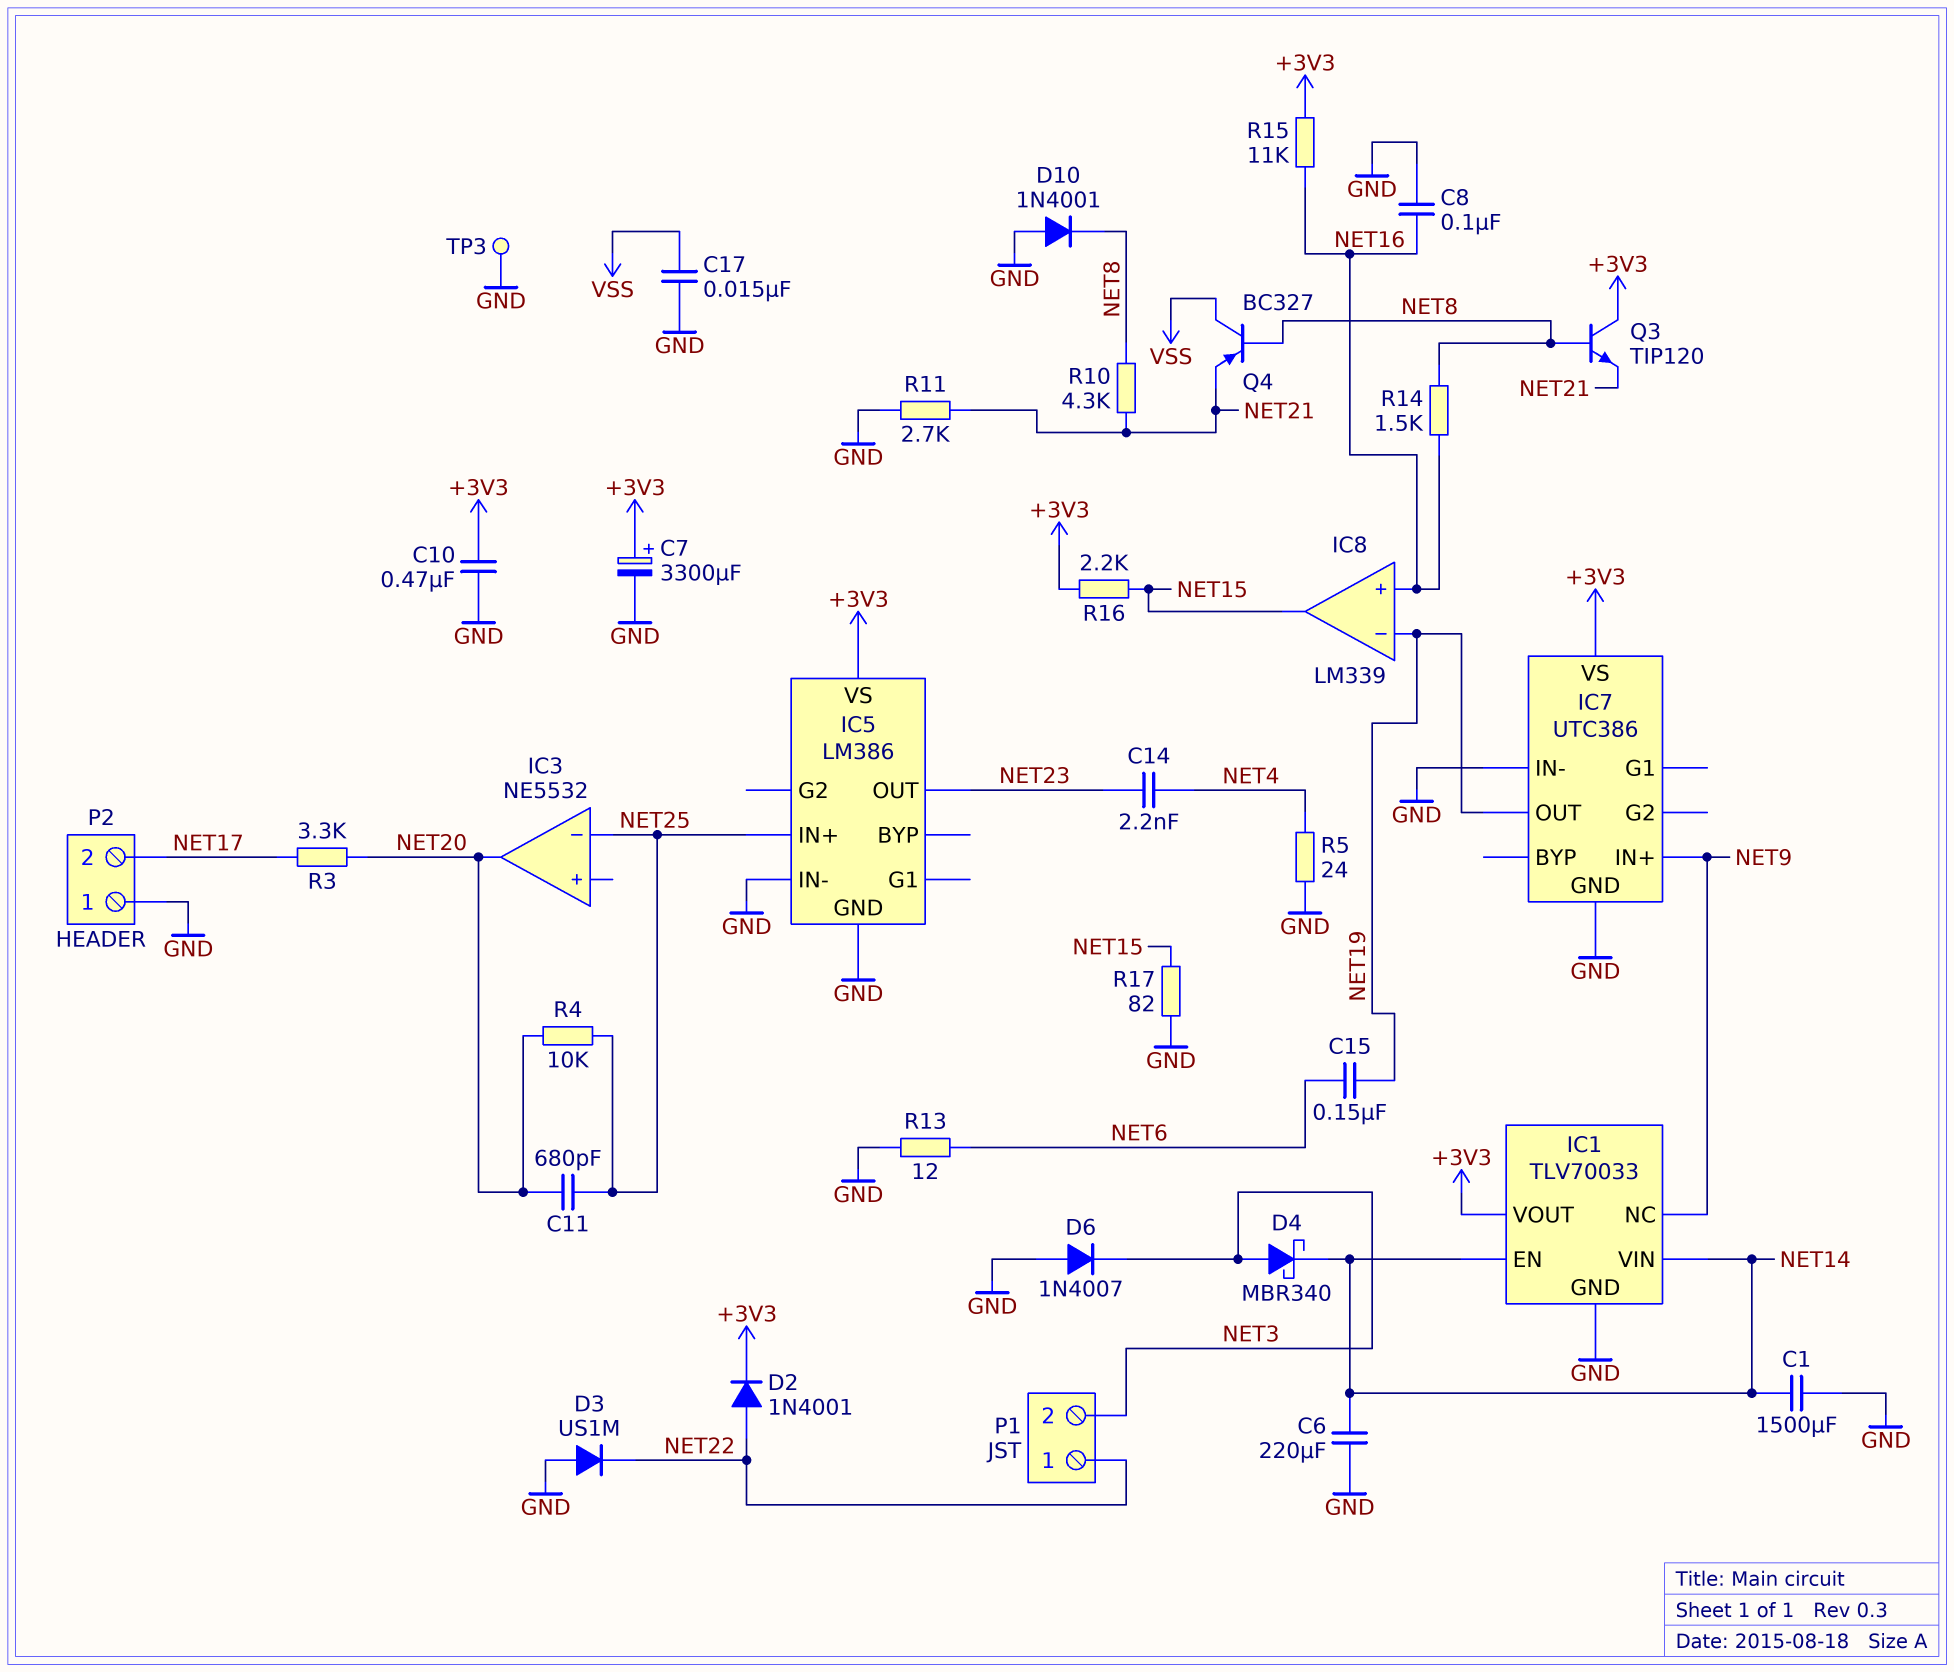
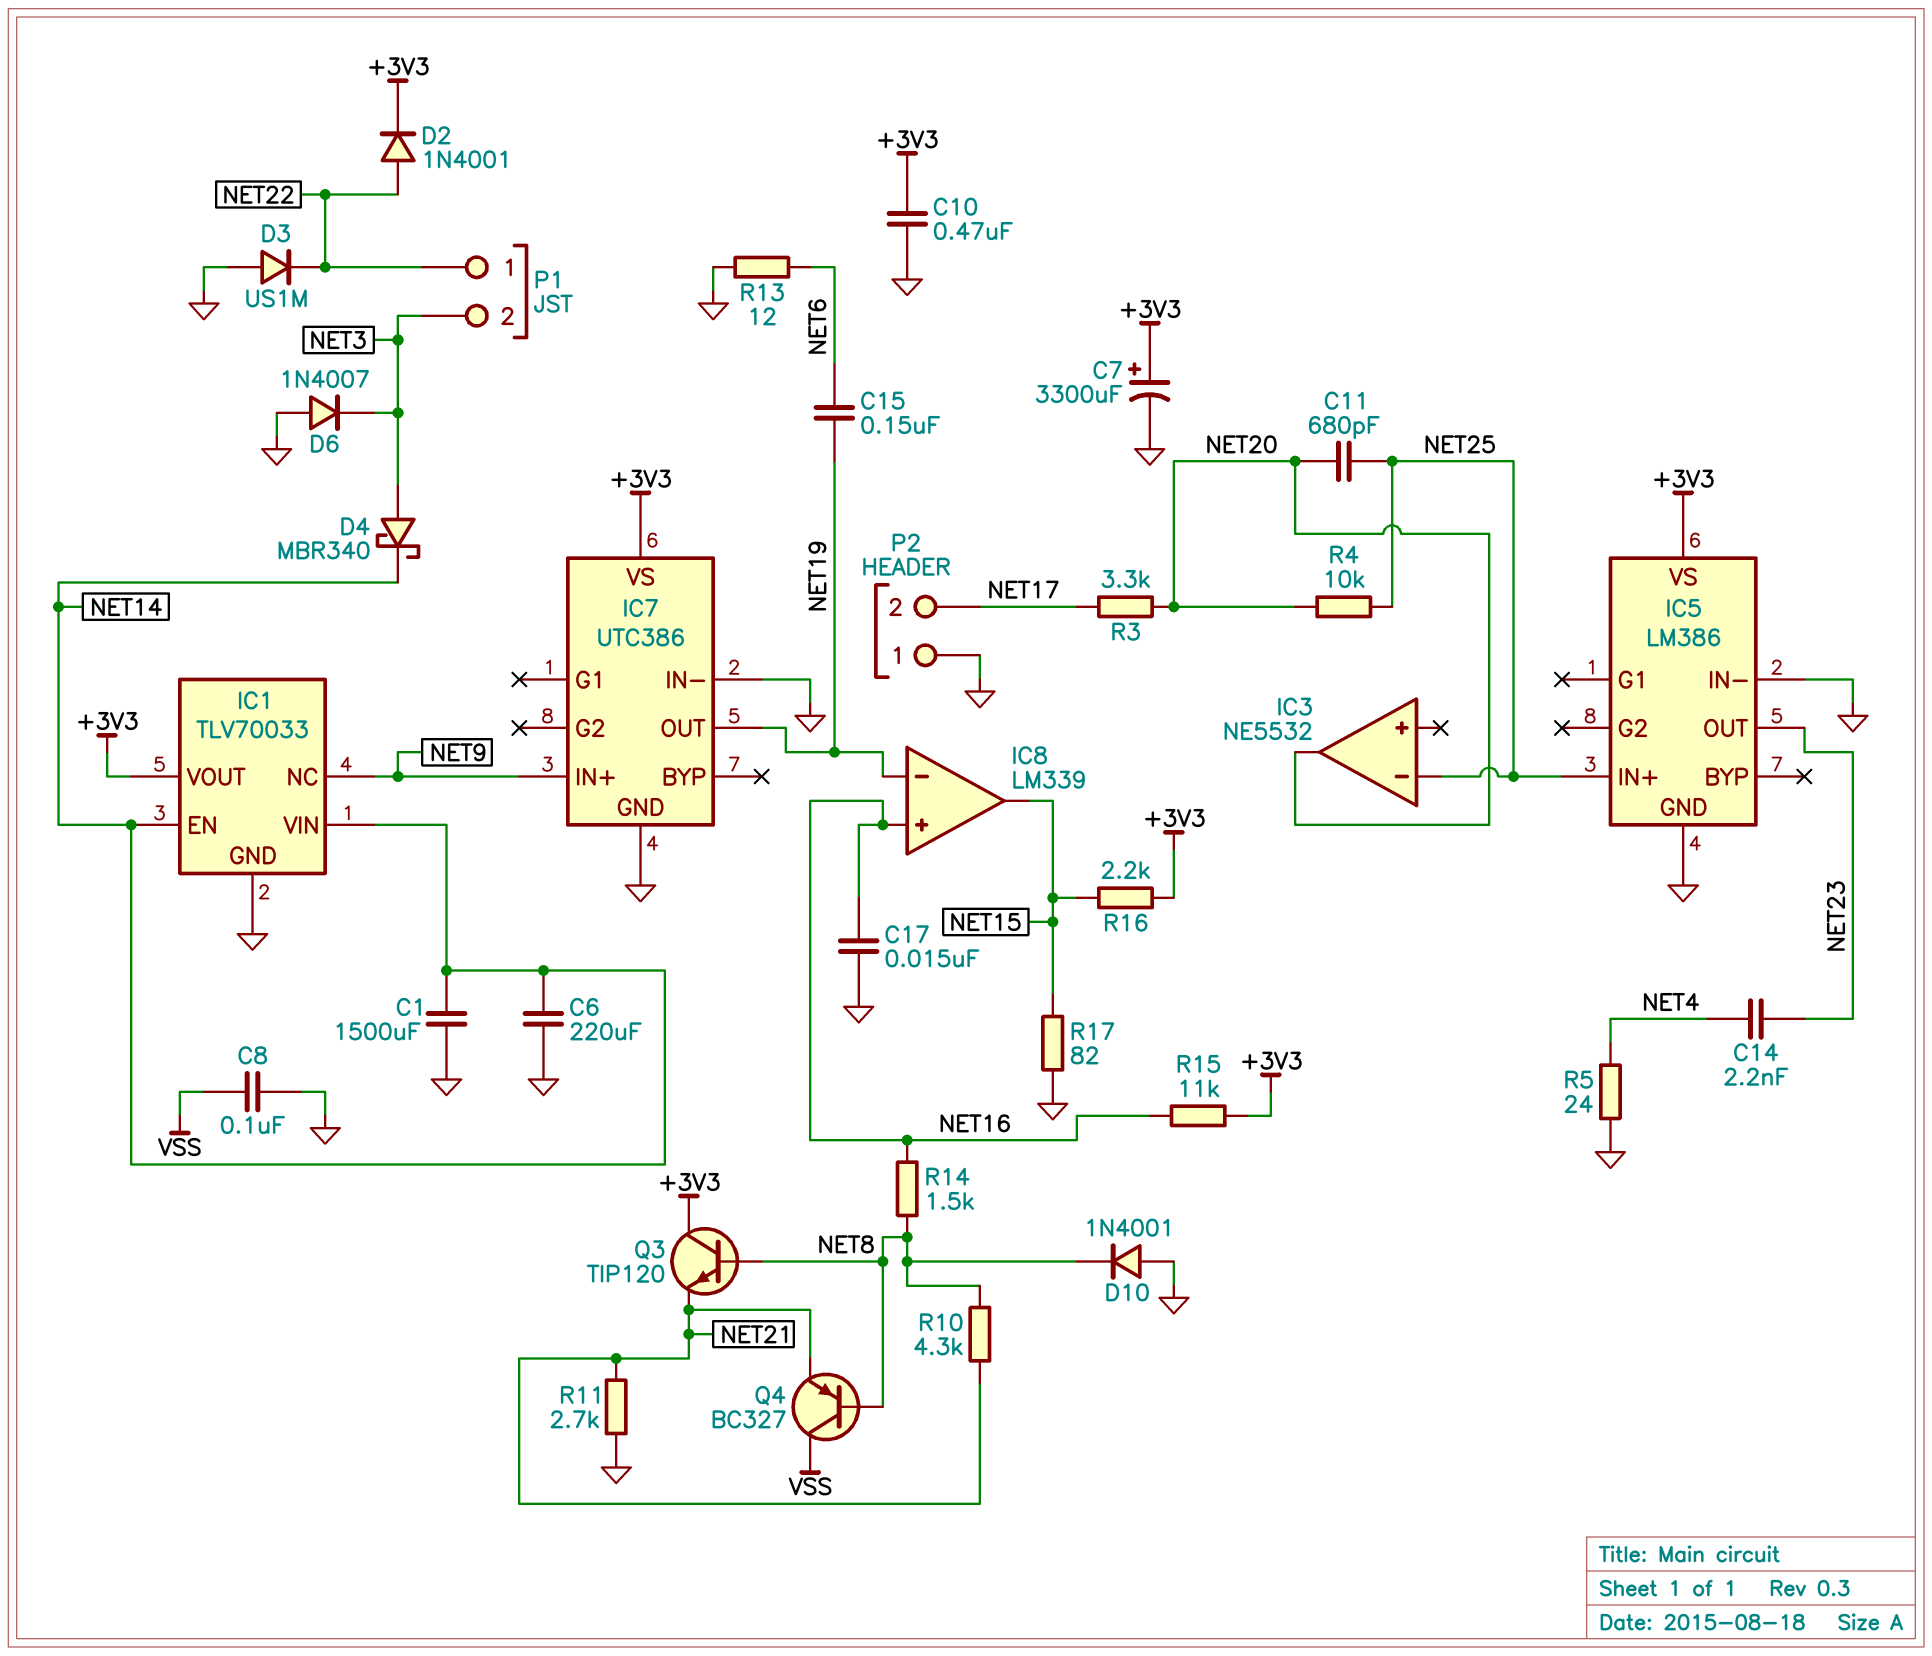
C8: 100nF (GND, NET16) -> 100nF (GND, VSS)
C17: 15nF (GND, VSS) -> 15nF (GND, NET16)
TP3: test point (GND) -> none

